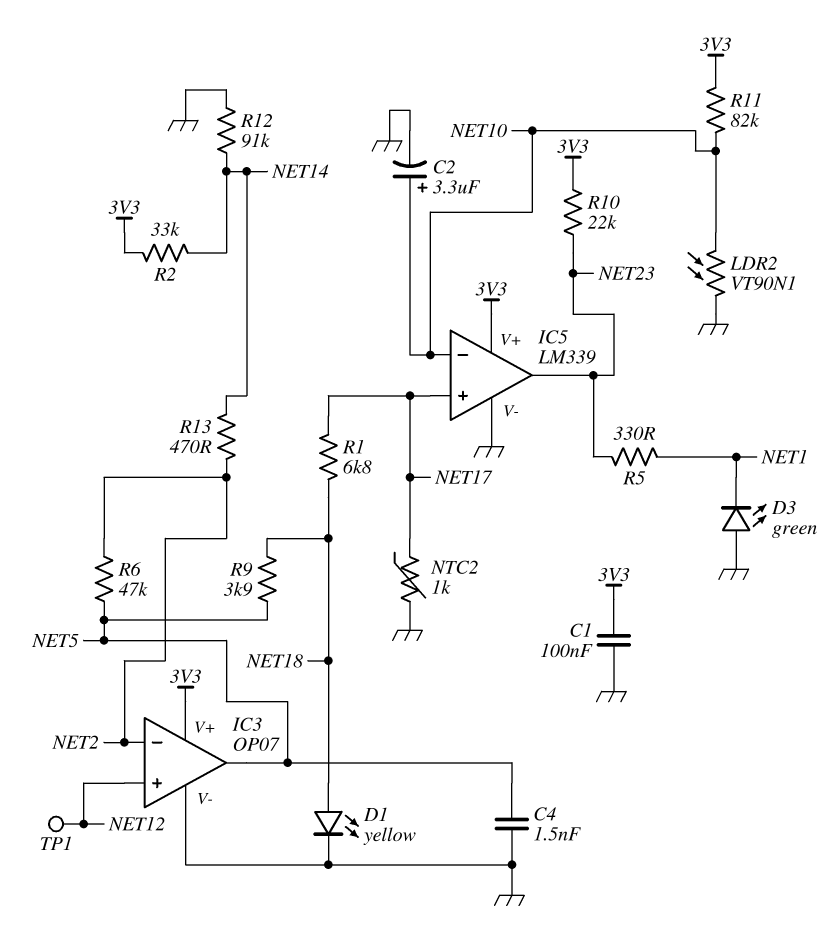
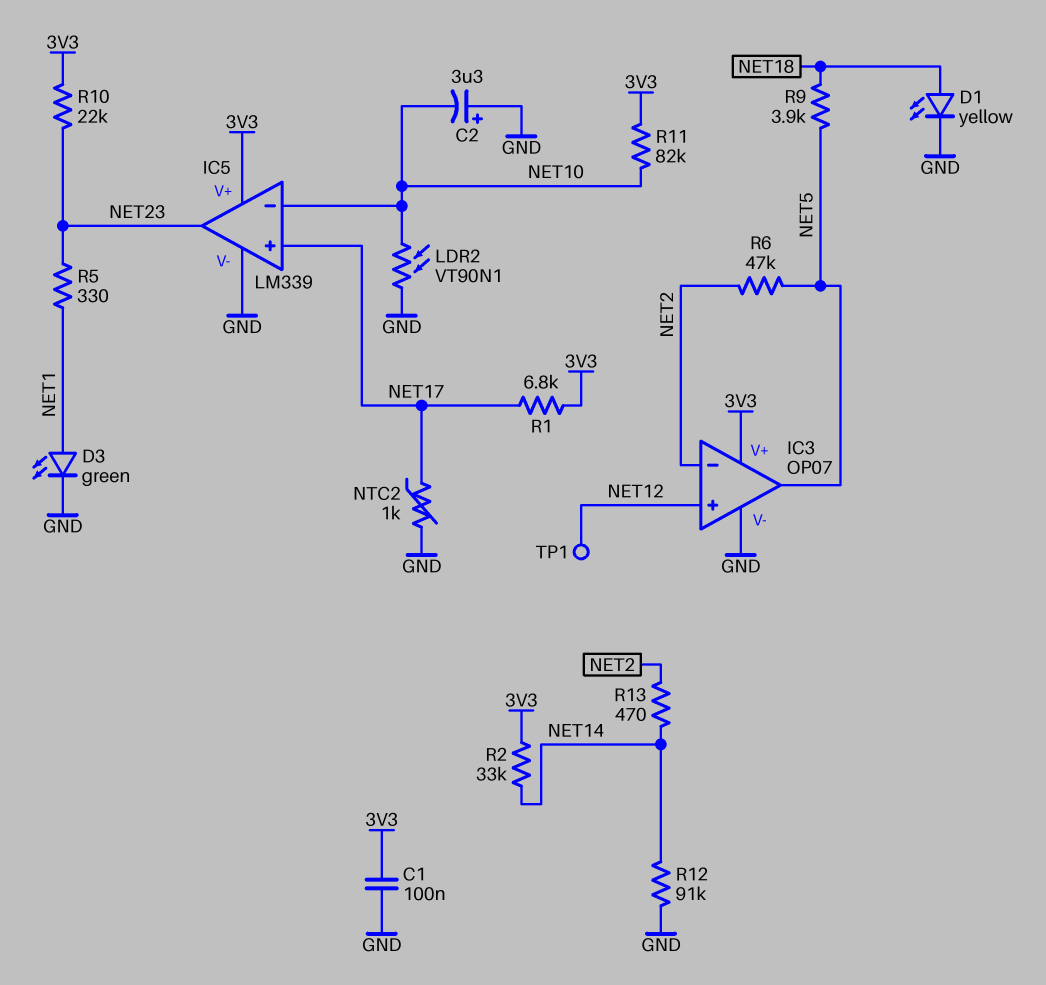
C2: 3.3uF (plus NET10, minus GND) -> 3.3uF (plus GND, minus NET10)
C4: 1.5nF (GND, NET5) -> none
D3: LED green (A GND, K NET1) -> LED green (A NET1, K GND)
R1: 6.8k (NET17, NET18) -> 6.8k (3V3, NET17)

